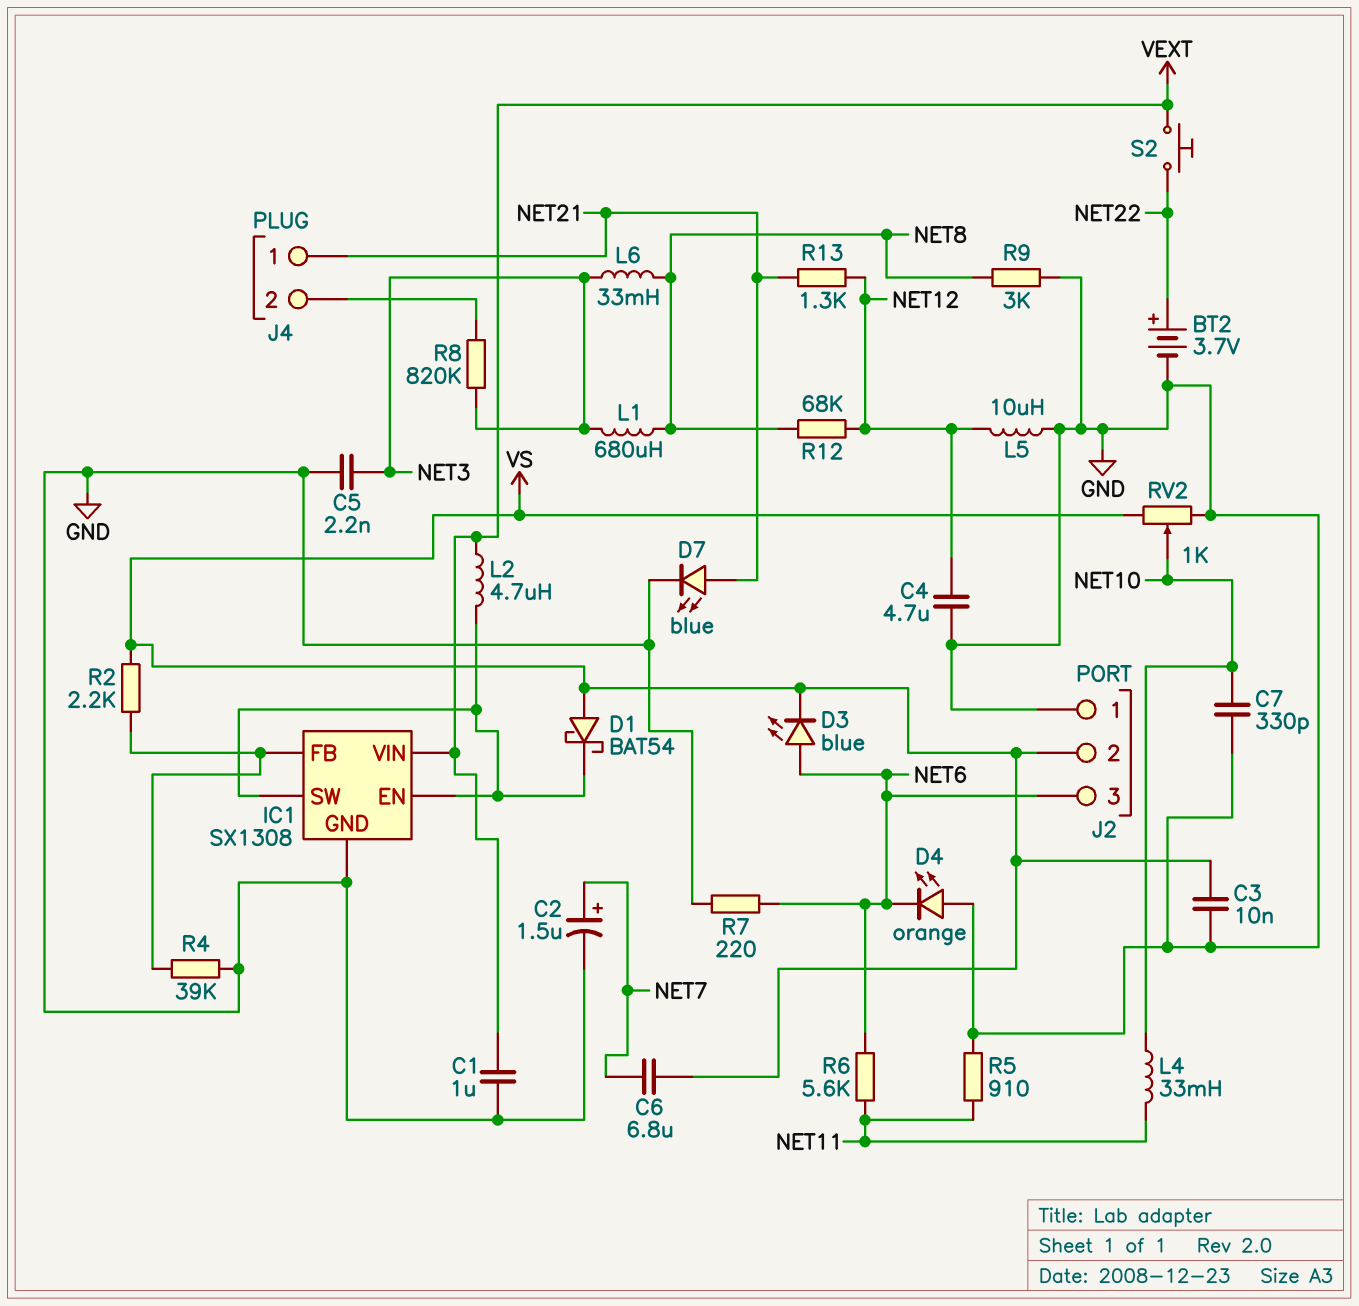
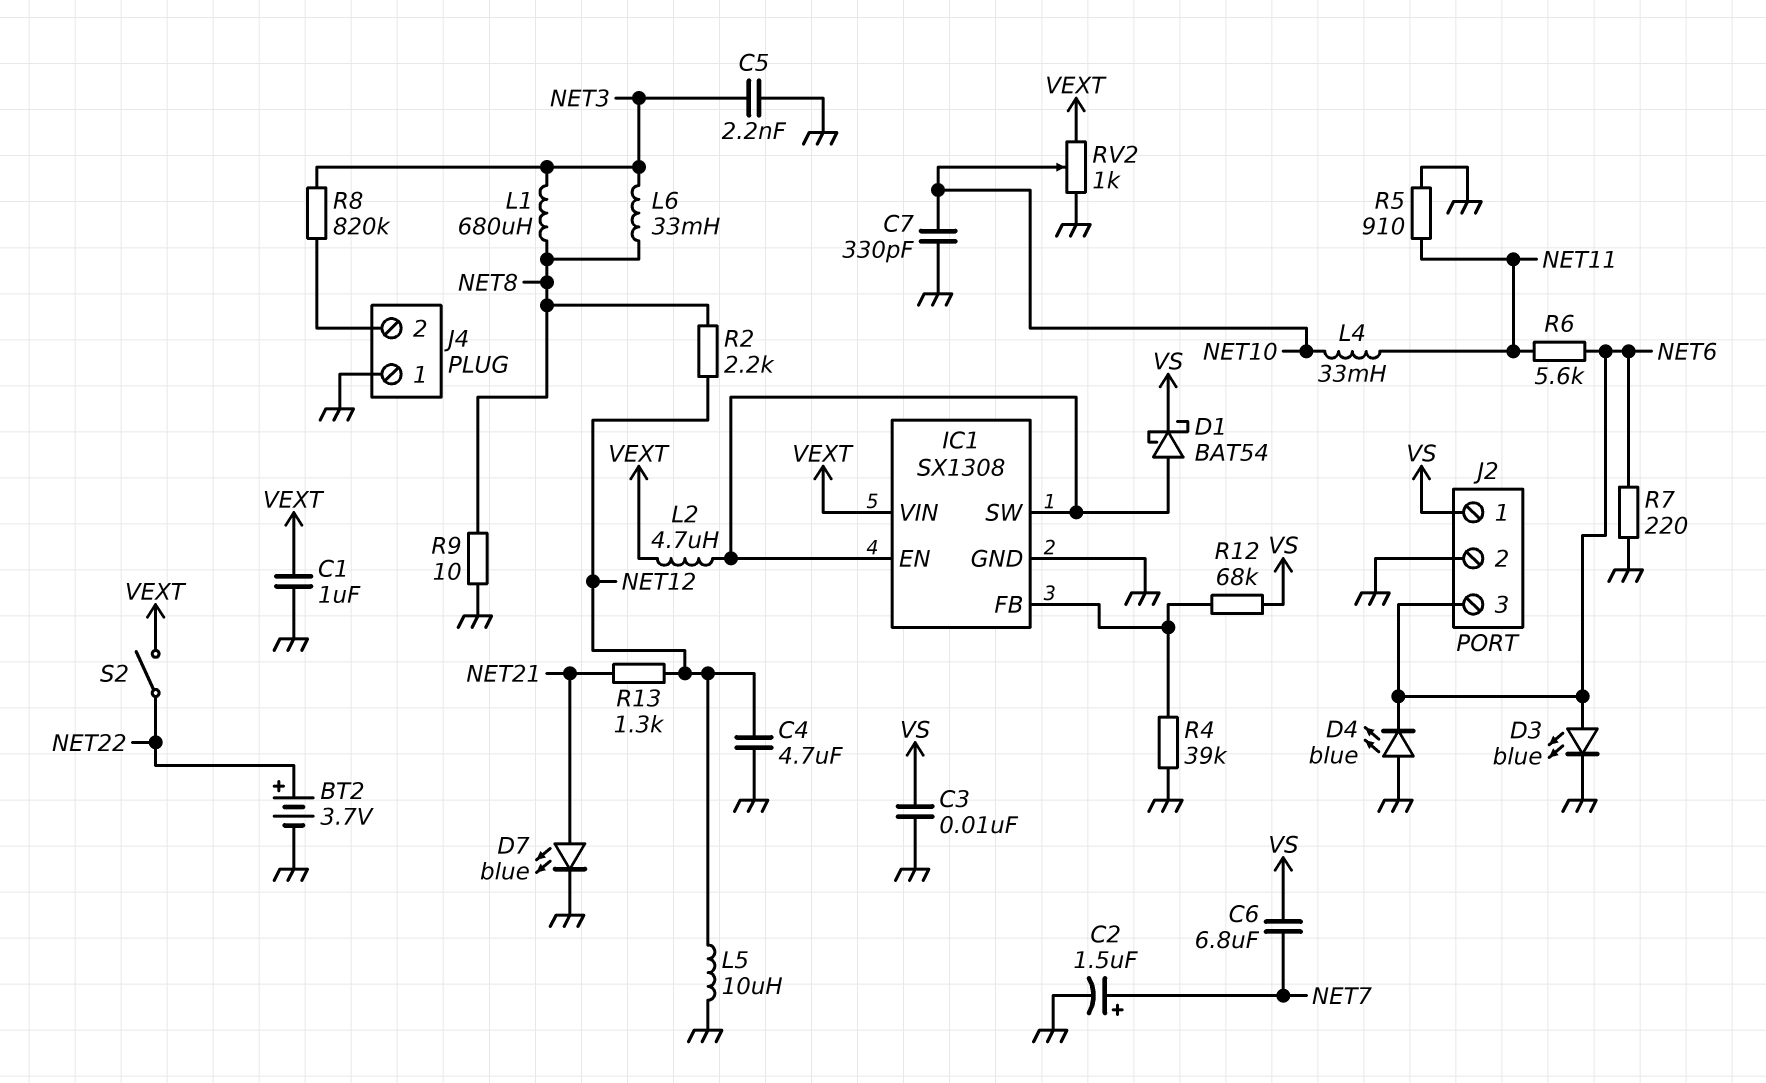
D1: schottky BAT54 (A VS, K IC1/EN) -> schottky BAT54 (A IC1/EN, K VS)
D3: LED blue (A NET6, K VS) -> LED blue (A NET6, K GND)
D4: LED orange (A GND, K NET6) -> LED blue (A GND, K NET6)
J2 pin 1: GND -> VS
J2 pin 2: VS -> GND
J4 pin 1: NET21 -> GND
R2: 2.2k (IC1/FB, VS) -> 2.2k (NET8, NET12)
R9: 3k (GND, NET8) -> 10 (GND, NET8)
R12: 68k (NET8, NET12) -> 68k (IC1/FB, VS)
RV2: 1k (GND, VS, wiper NET10) -> 1k (GND, VEXT, wiper NET10)
S2: button (NET22, VEXT) -> switch (NET22, VEXT)

